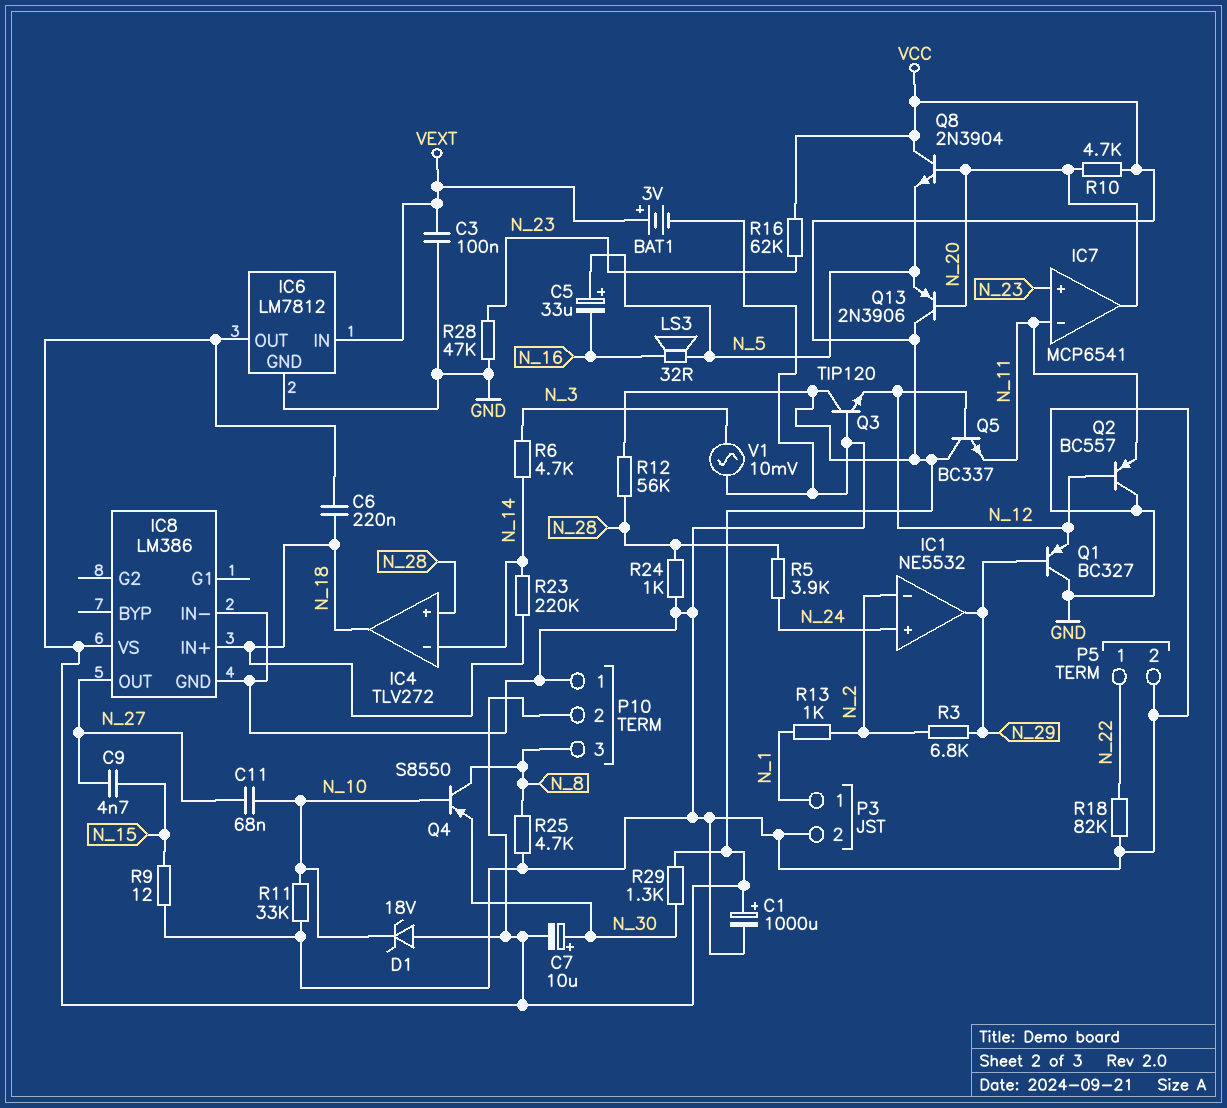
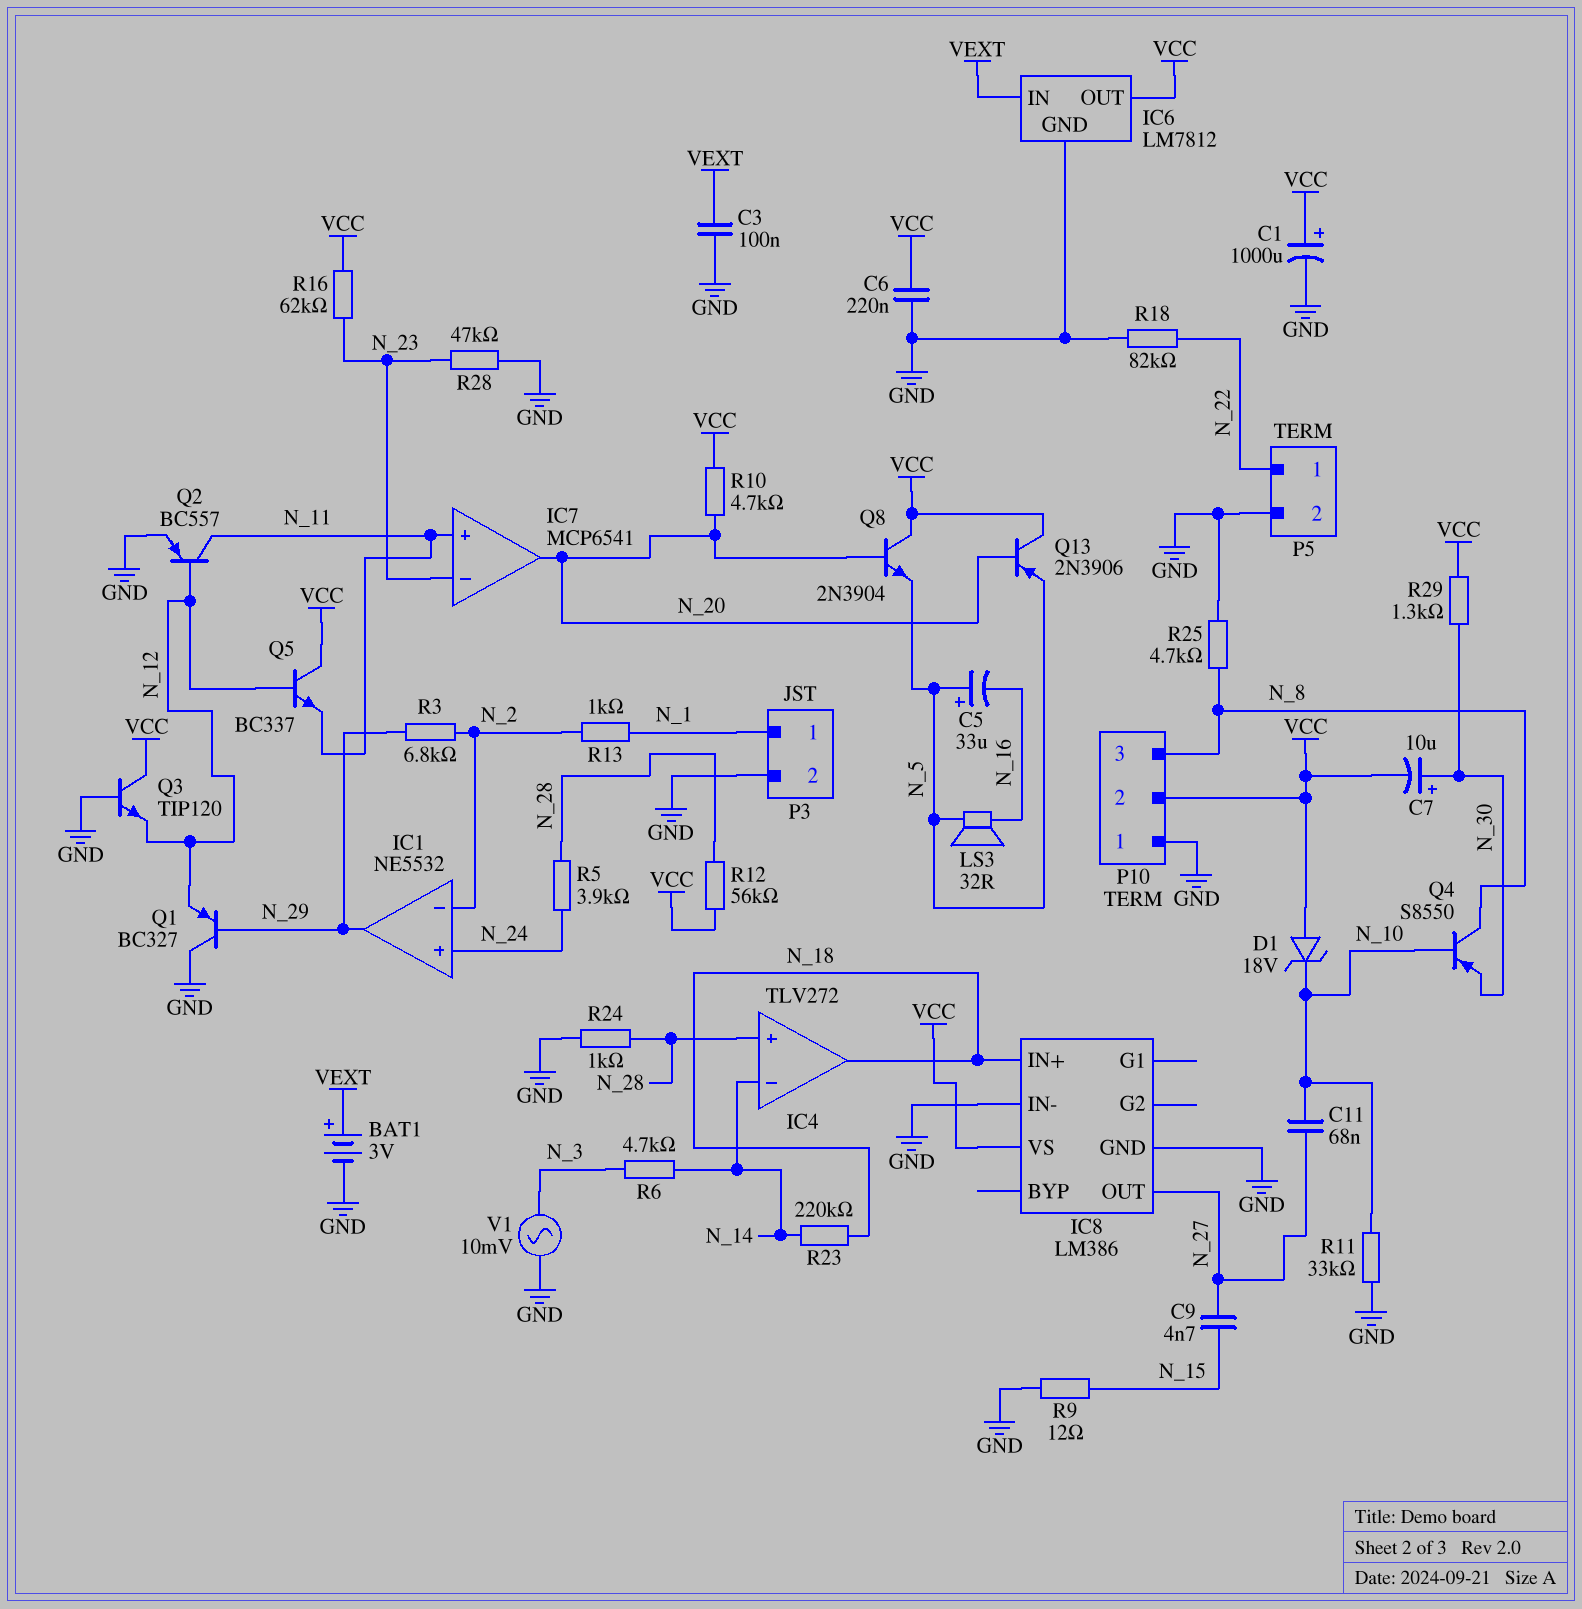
C6: 220nF (N_18, VCC) -> 220nF (GND, VCC)
IC7 pin in+: N_23 -> N_11
IC7 pin in-: N_11 -> N_23
Q2: PNP BC557 (B N_12, C GND, E N_11) -> PNP BC557 (B N_12, C N_11, E GND)

